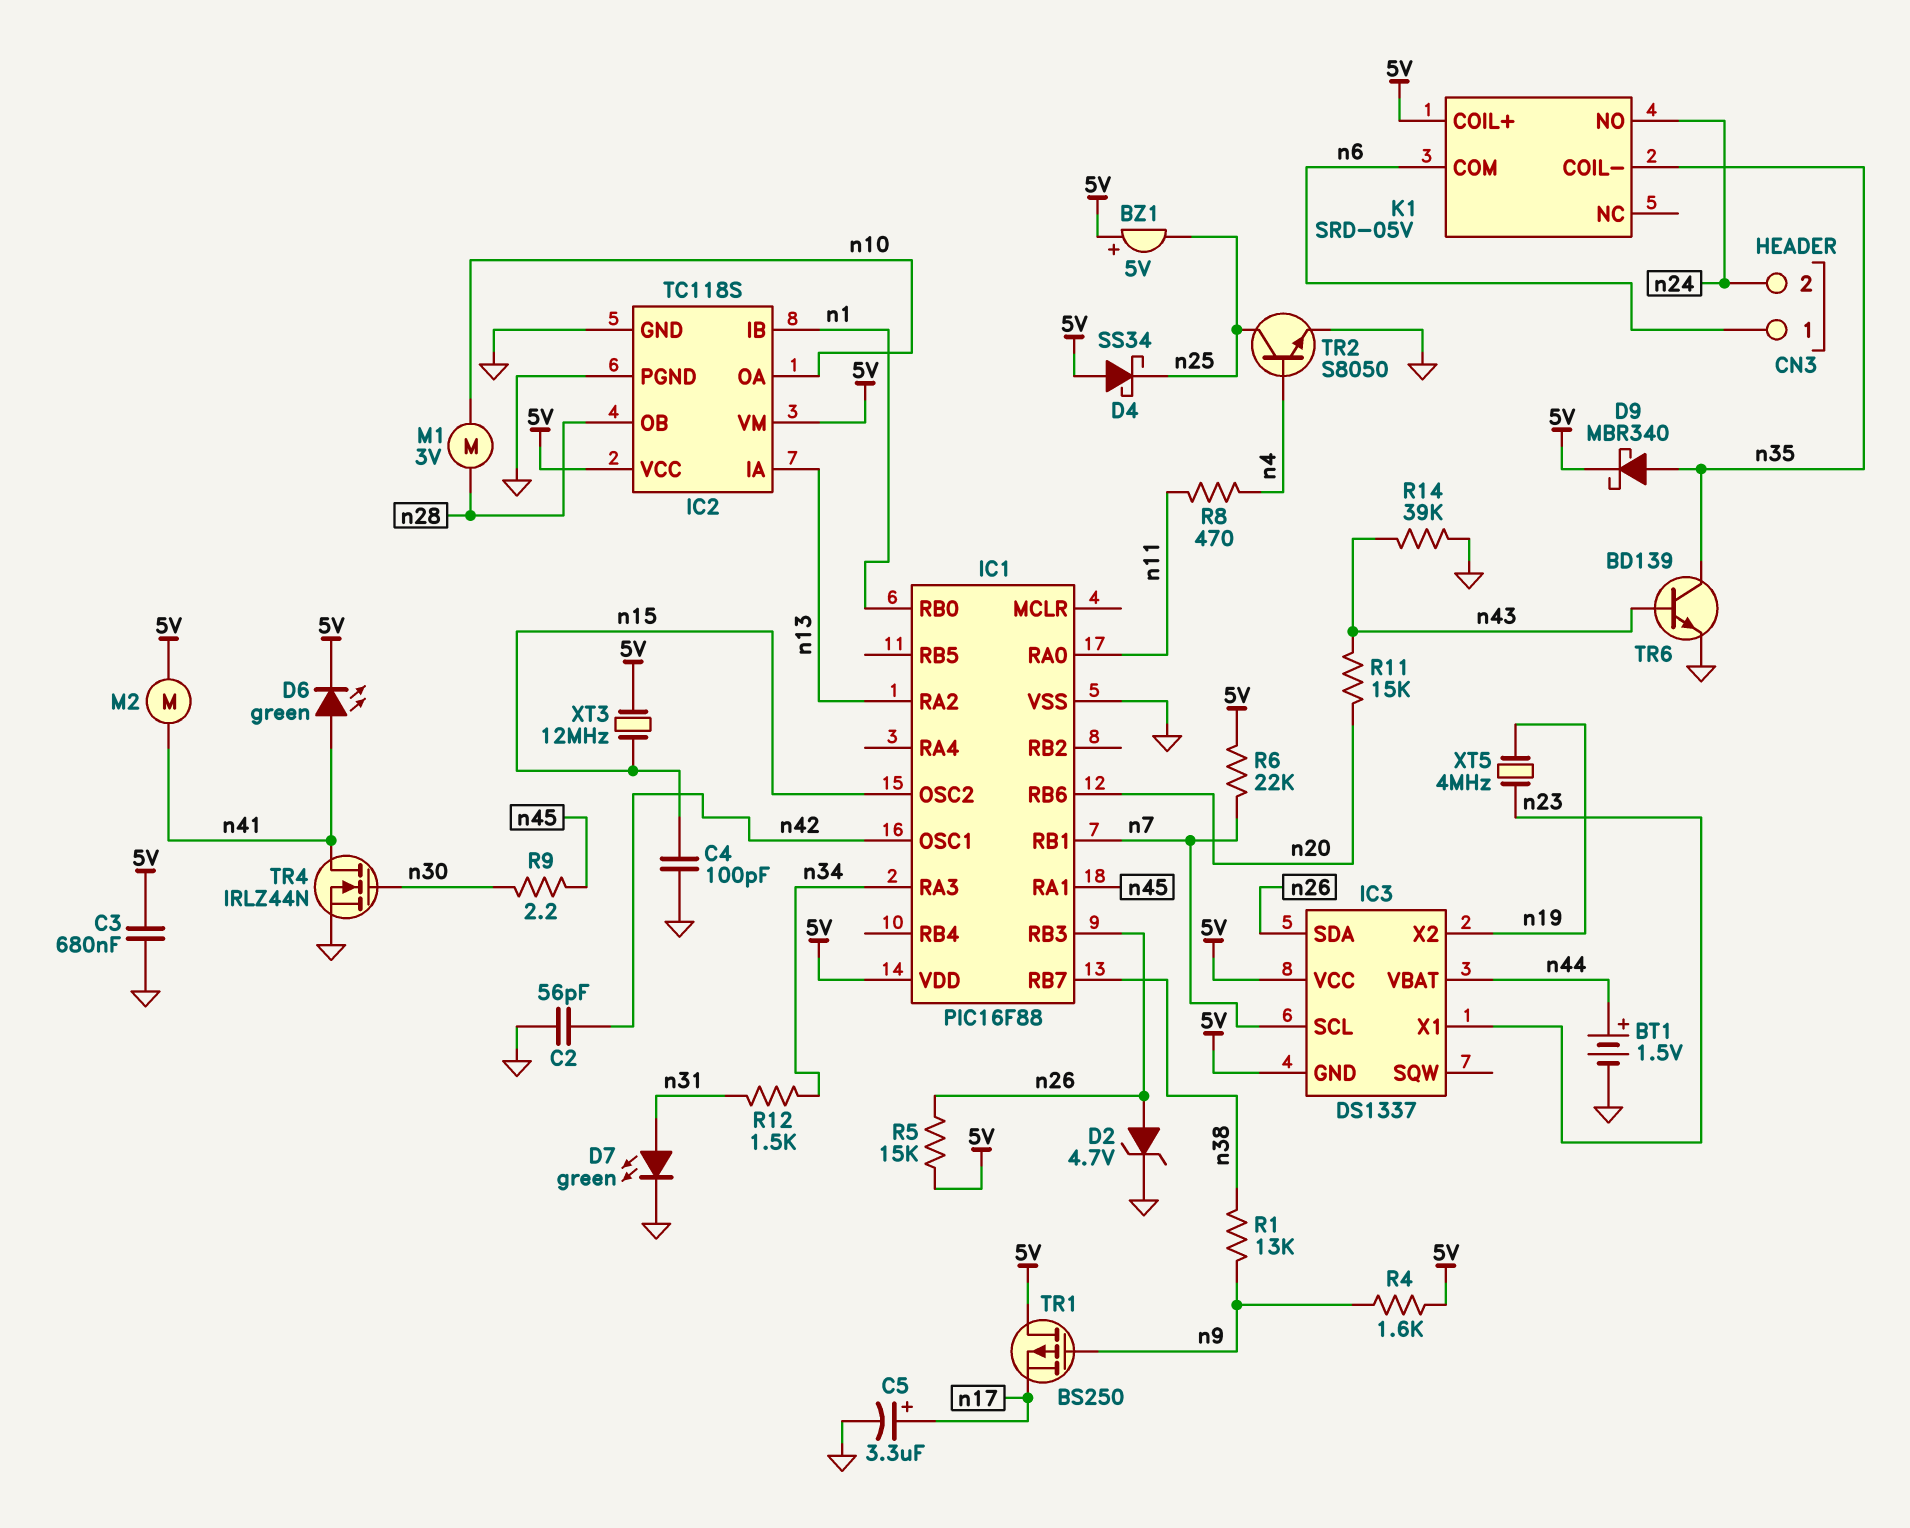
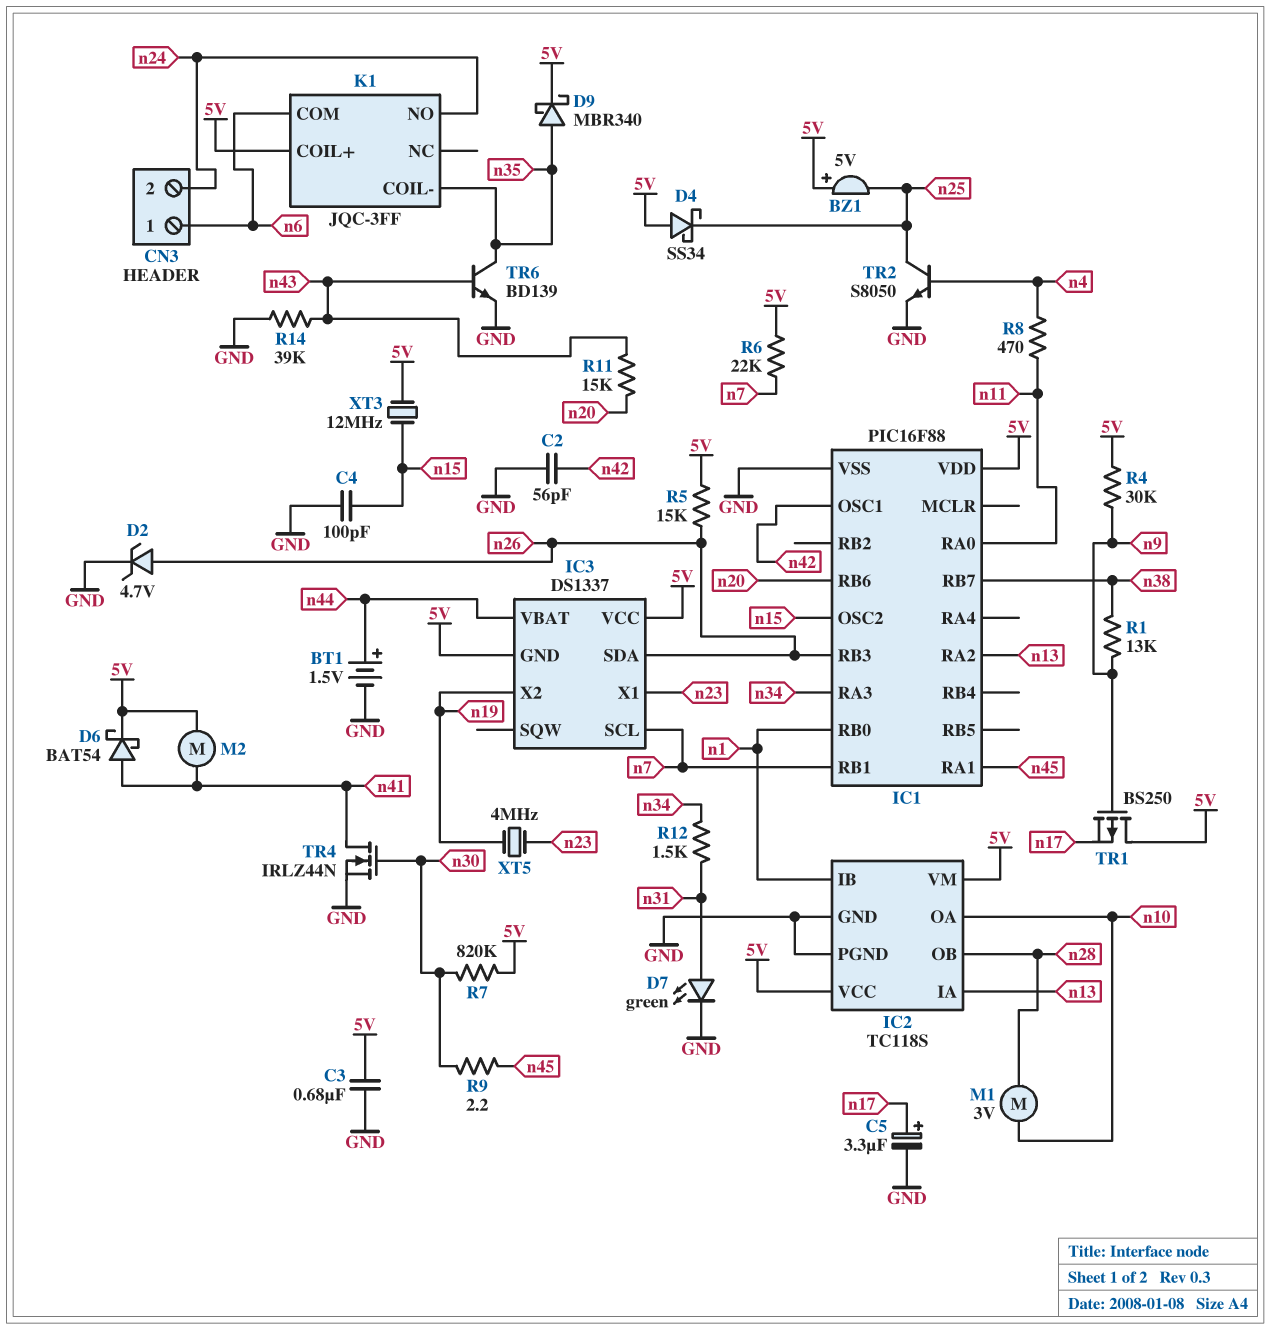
D6: LED green (A n41, K 5V) -> schottky BAT54 (A n41, K 5V)
K1: SRD-05V -> JQC-3FF
R4: 1.6k (5V, n9) -> 30k (5V, n9)
R7: none -> 820k (5V, n30)

